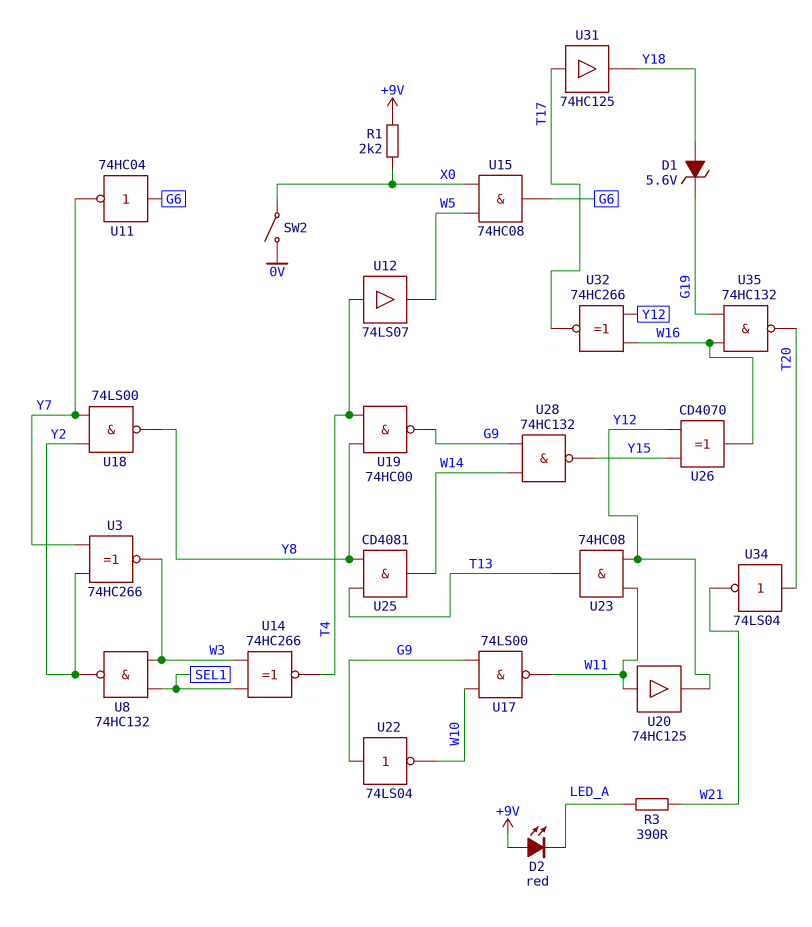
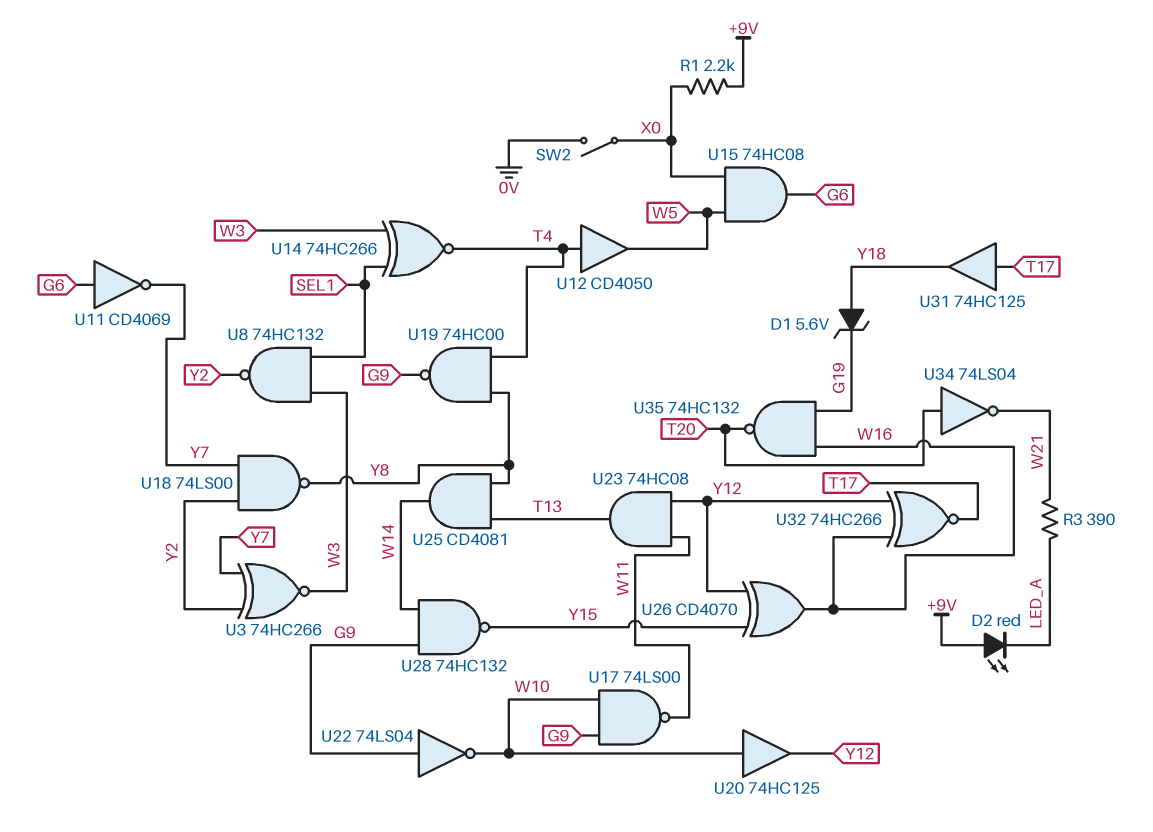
U11: NOT 74HC04 (in G6, out Y7) -> NOT CD4069 (in G6, out Y7)
U12: buffer 74LS07 (in T4, out W5) -> buffer CD4050 (in T4, out W5)
U20: buffer 74HC125 (in W11, out Y12) -> buffer 74HC125 (in W10, out Y12)

